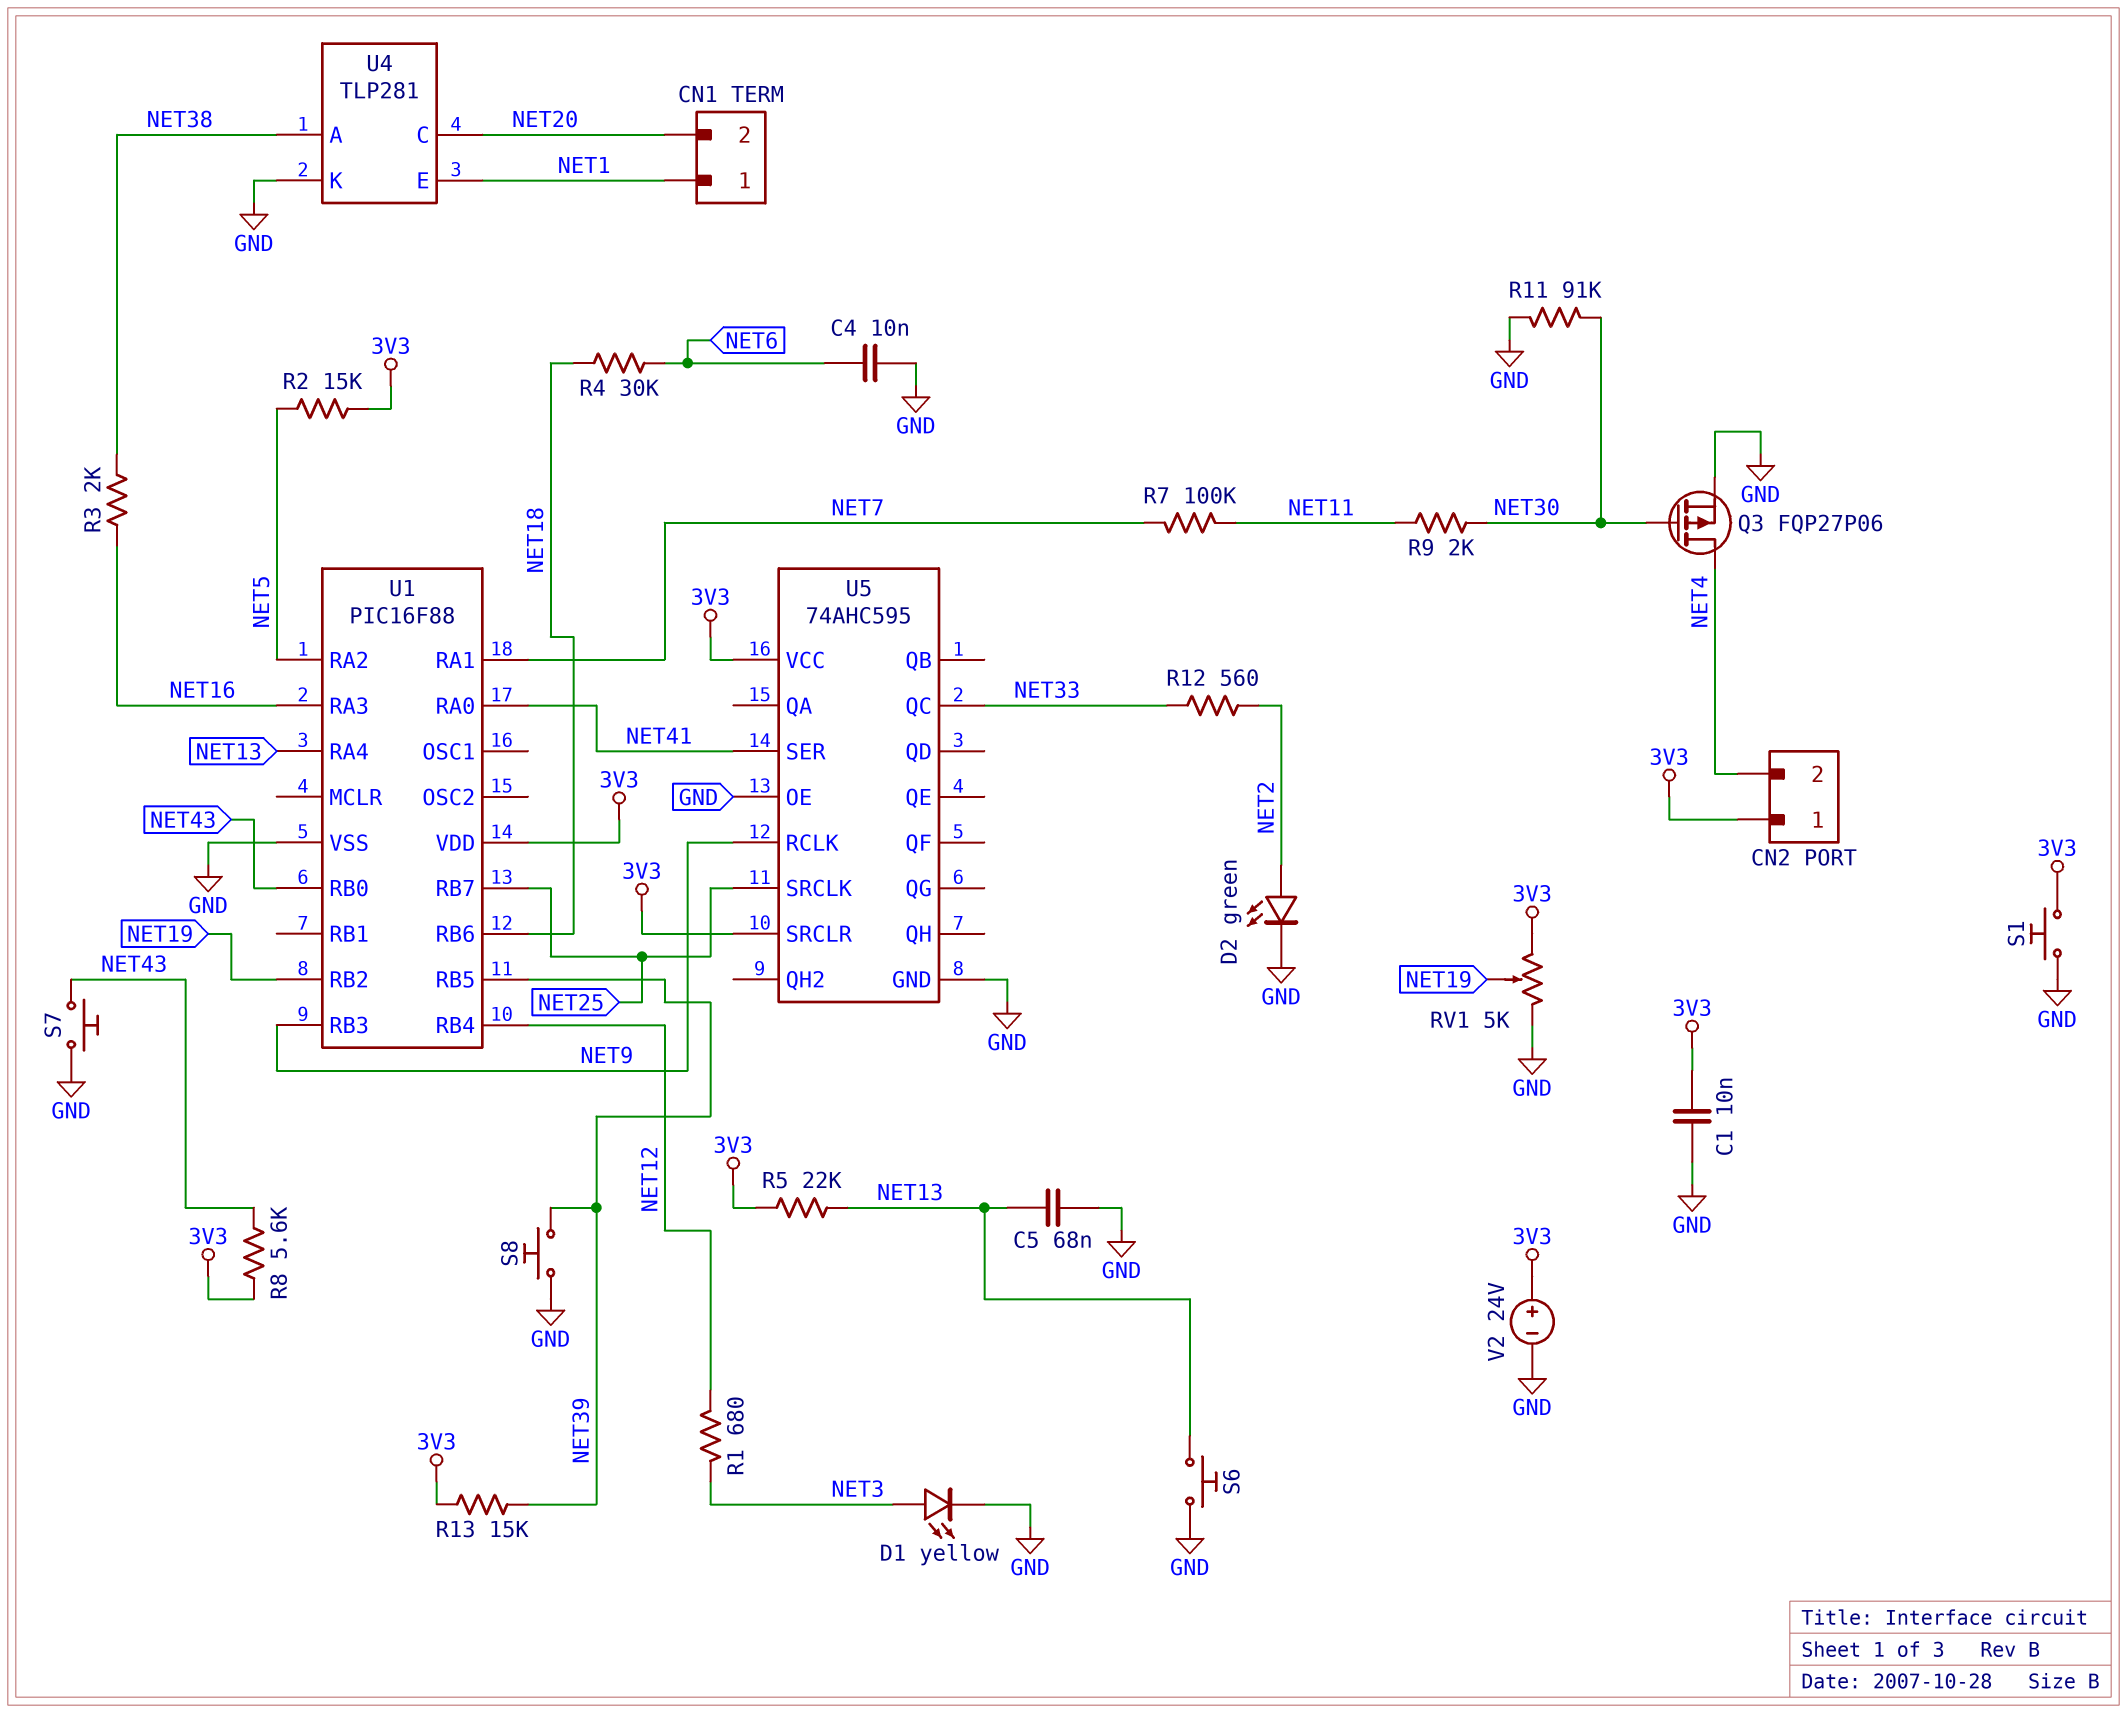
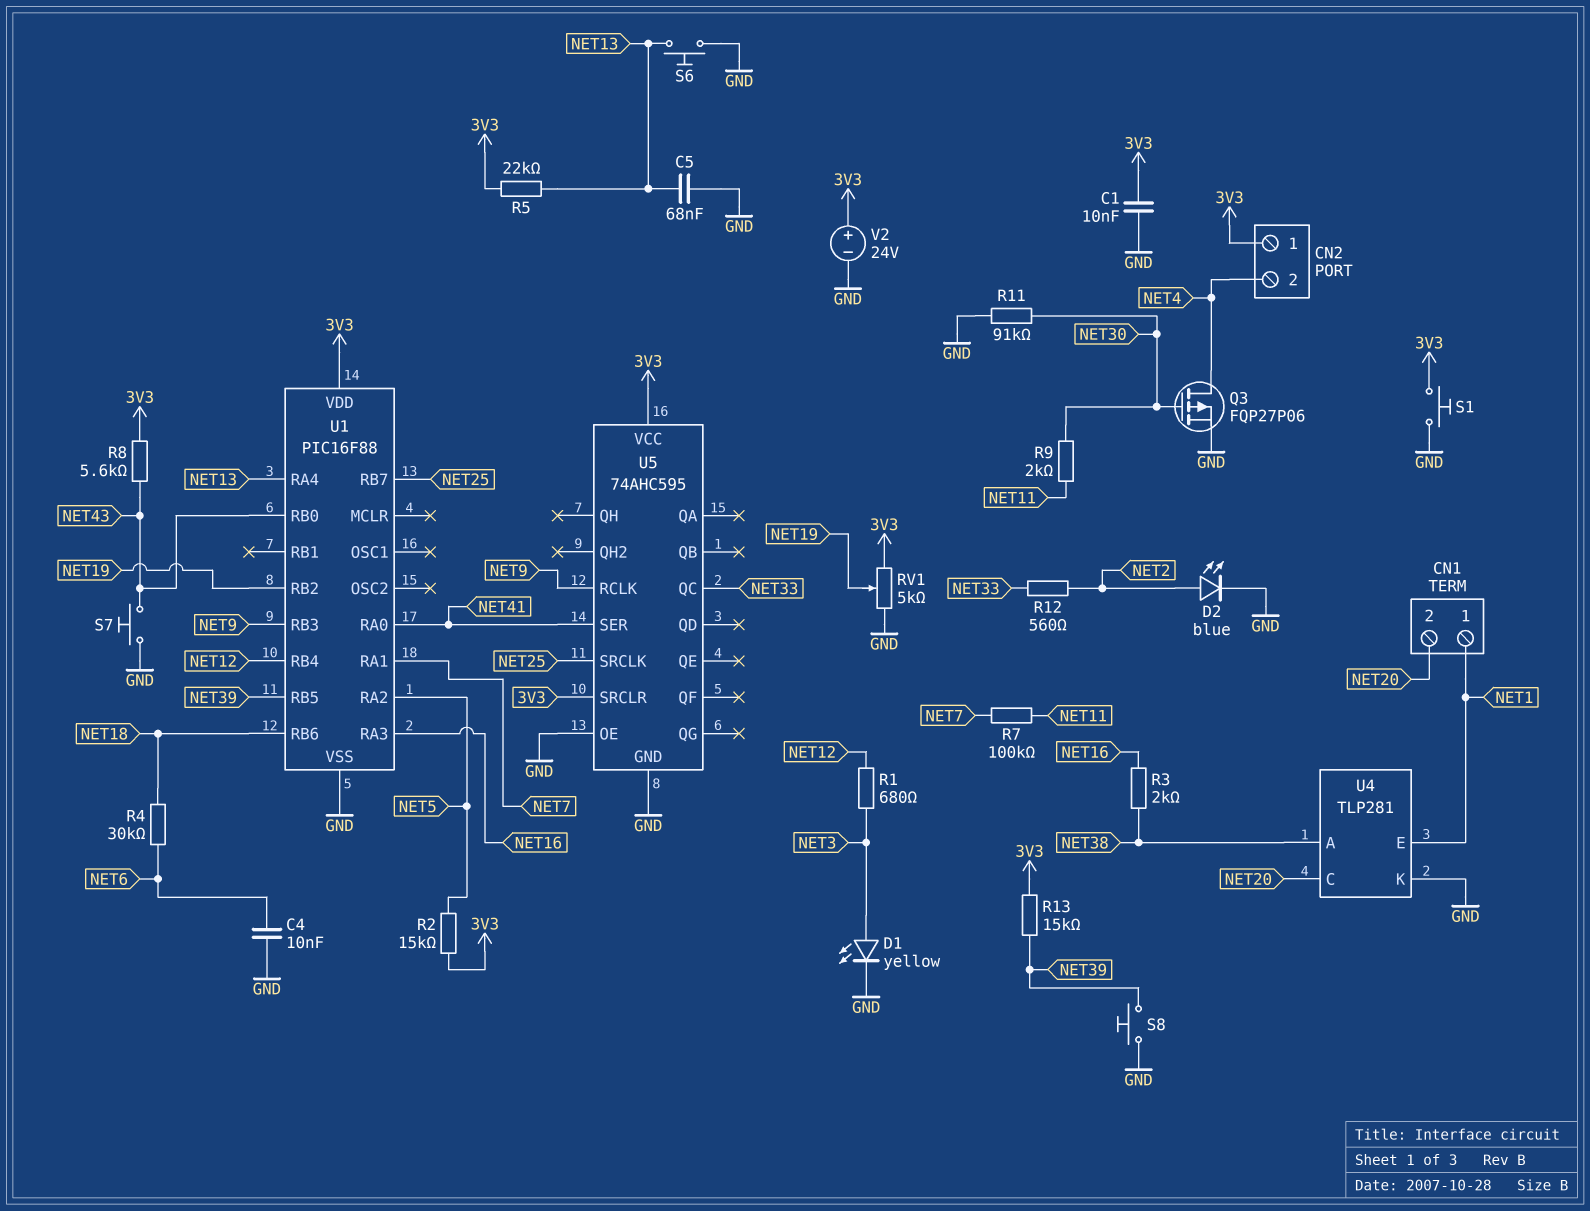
D2: LED green (A NET2, K GND) -> LED blue (A NET2, K GND)

